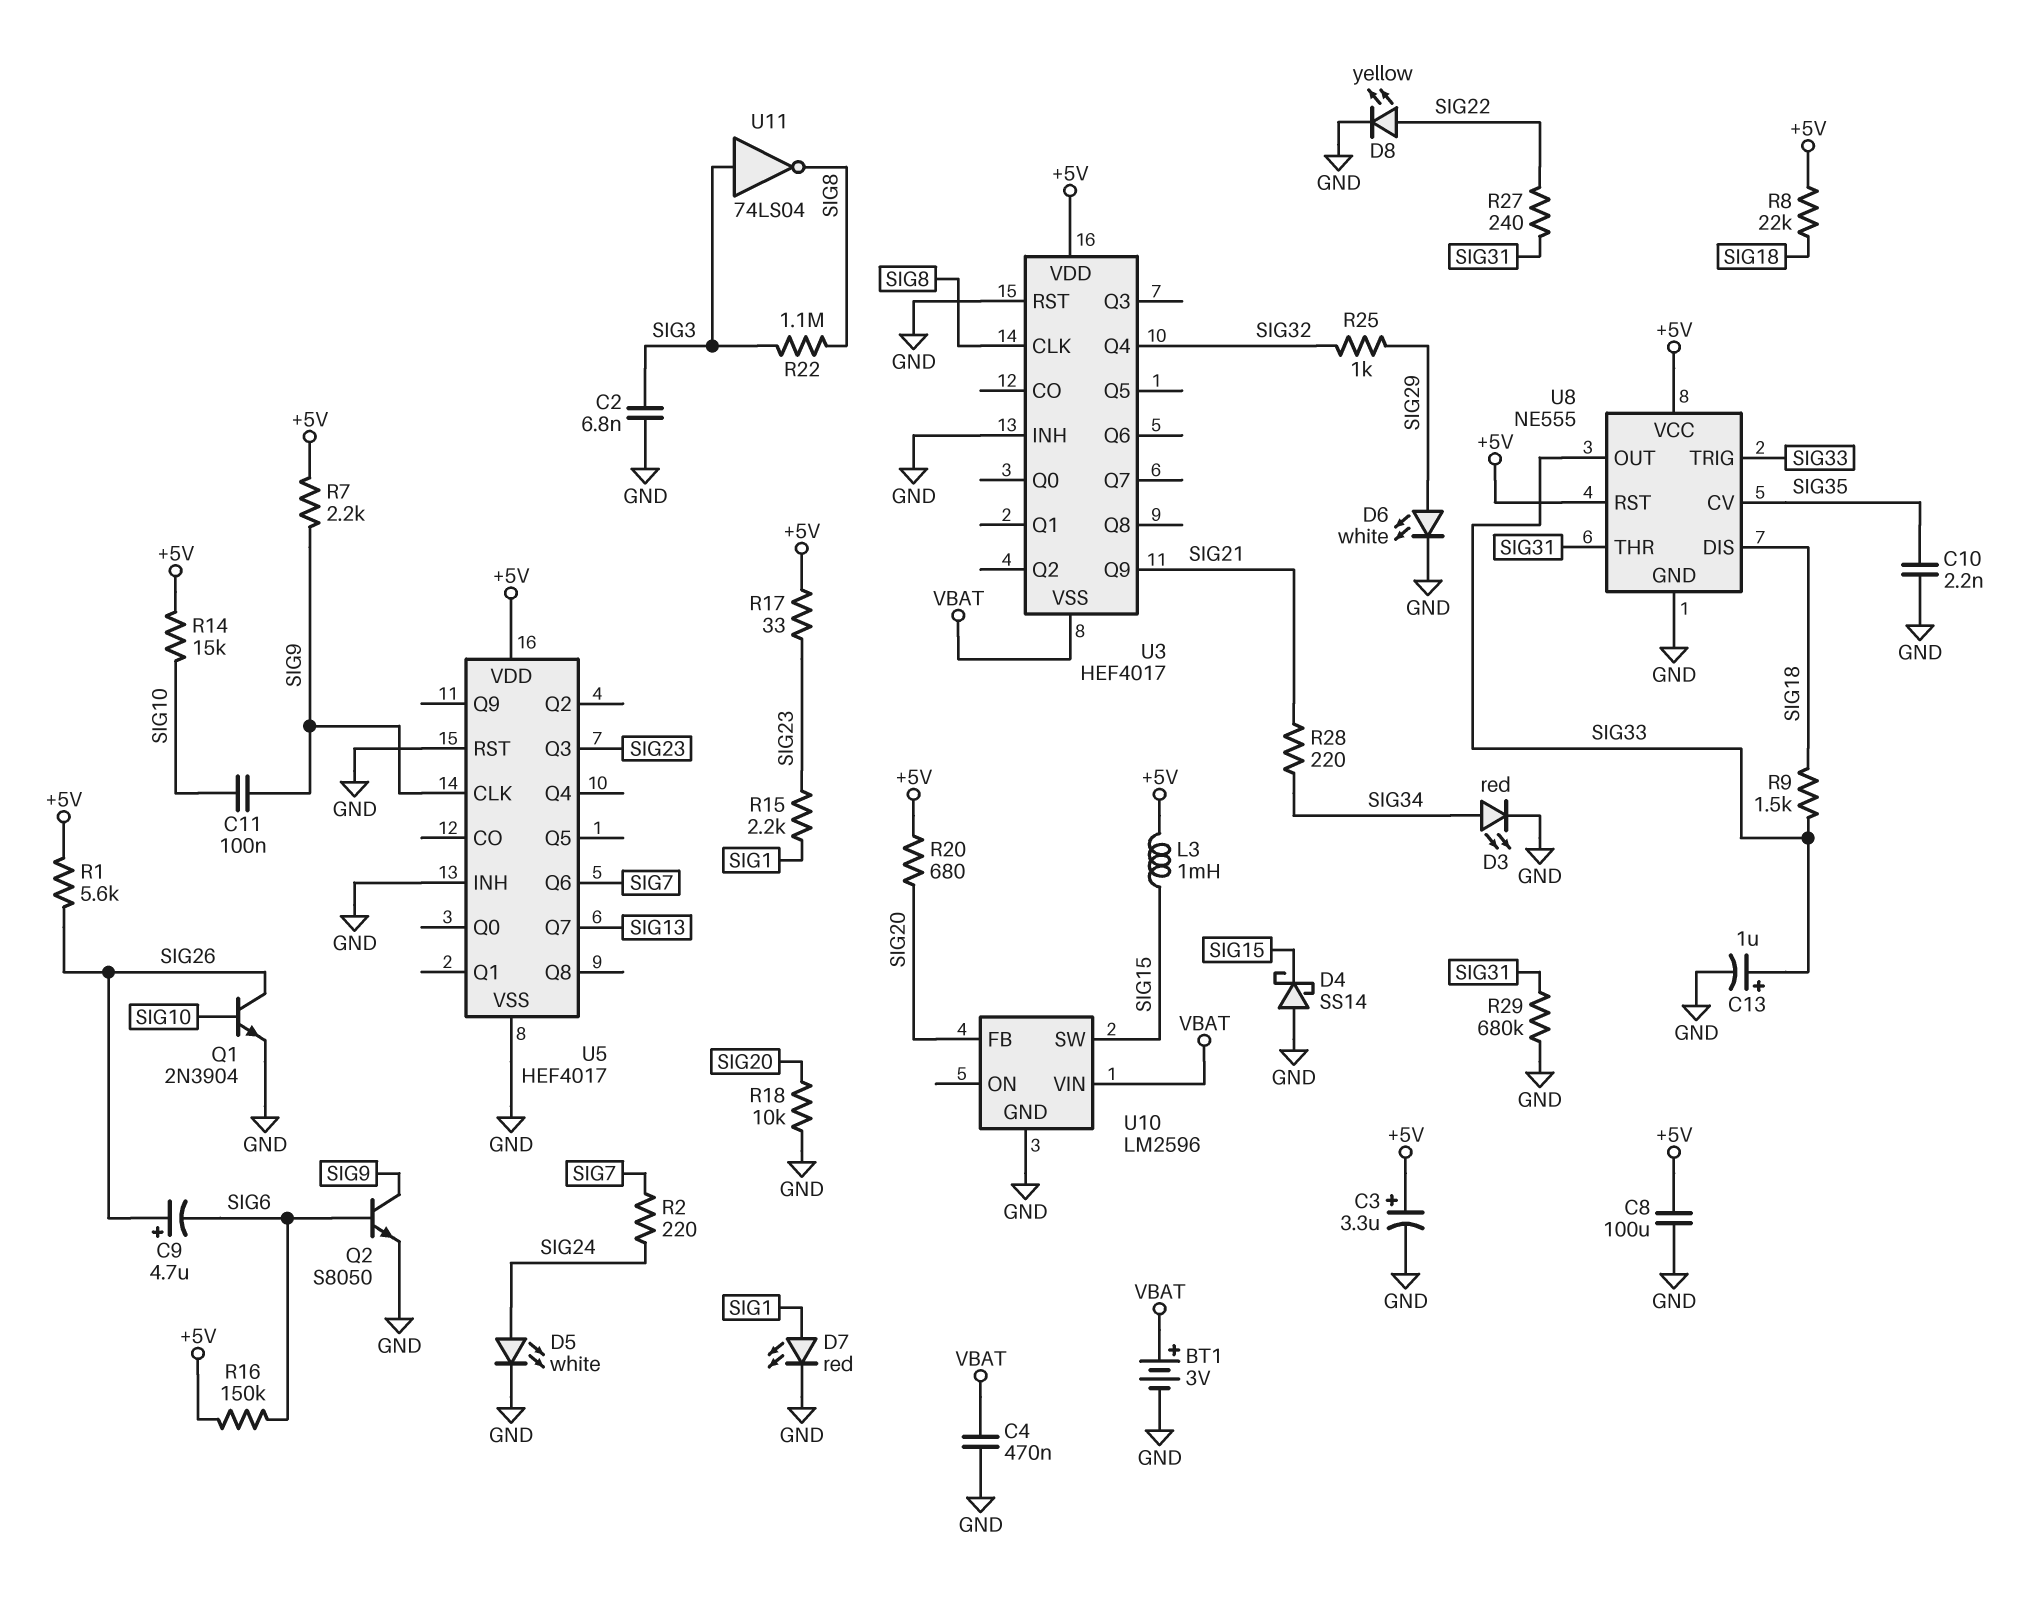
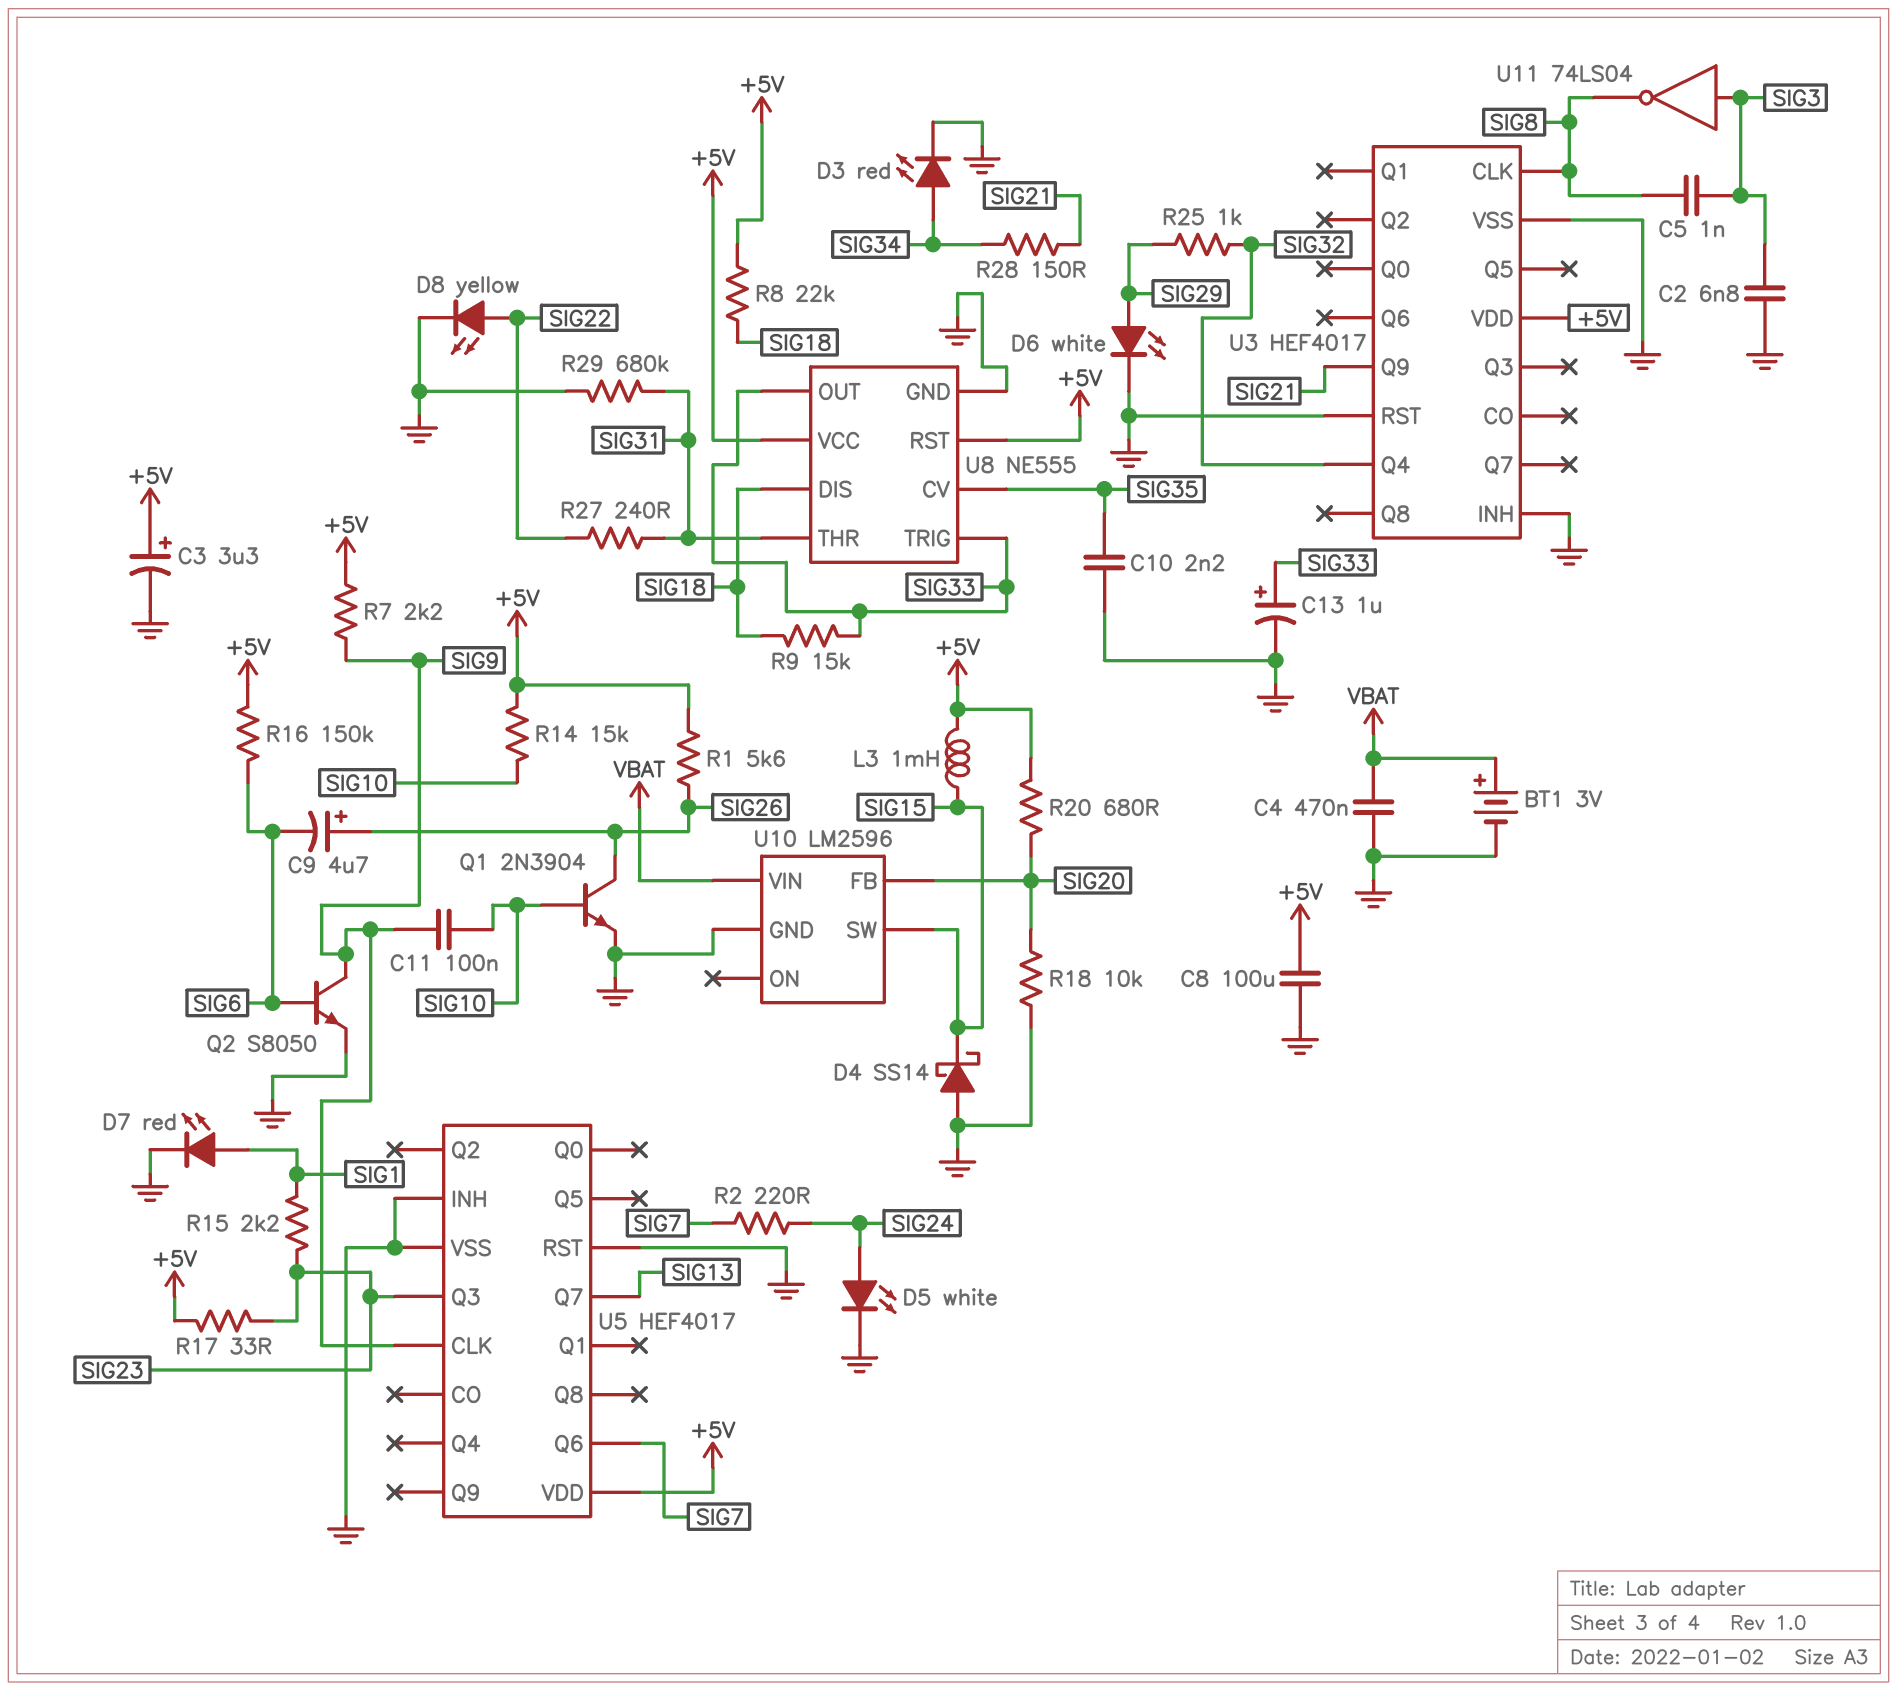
C5: none -> 1nF (SIG3, SIG8)
R9: 1.5k (SIG18, SIG33) -> 15k (SIG18, SIG33)
R22: 1.1M (SIG3, SIG8) -> none
R28: 220 (SIG21, SIG34) -> 150 (SIG21, SIG34)
U3 pin VSS: VBAT -> GND

